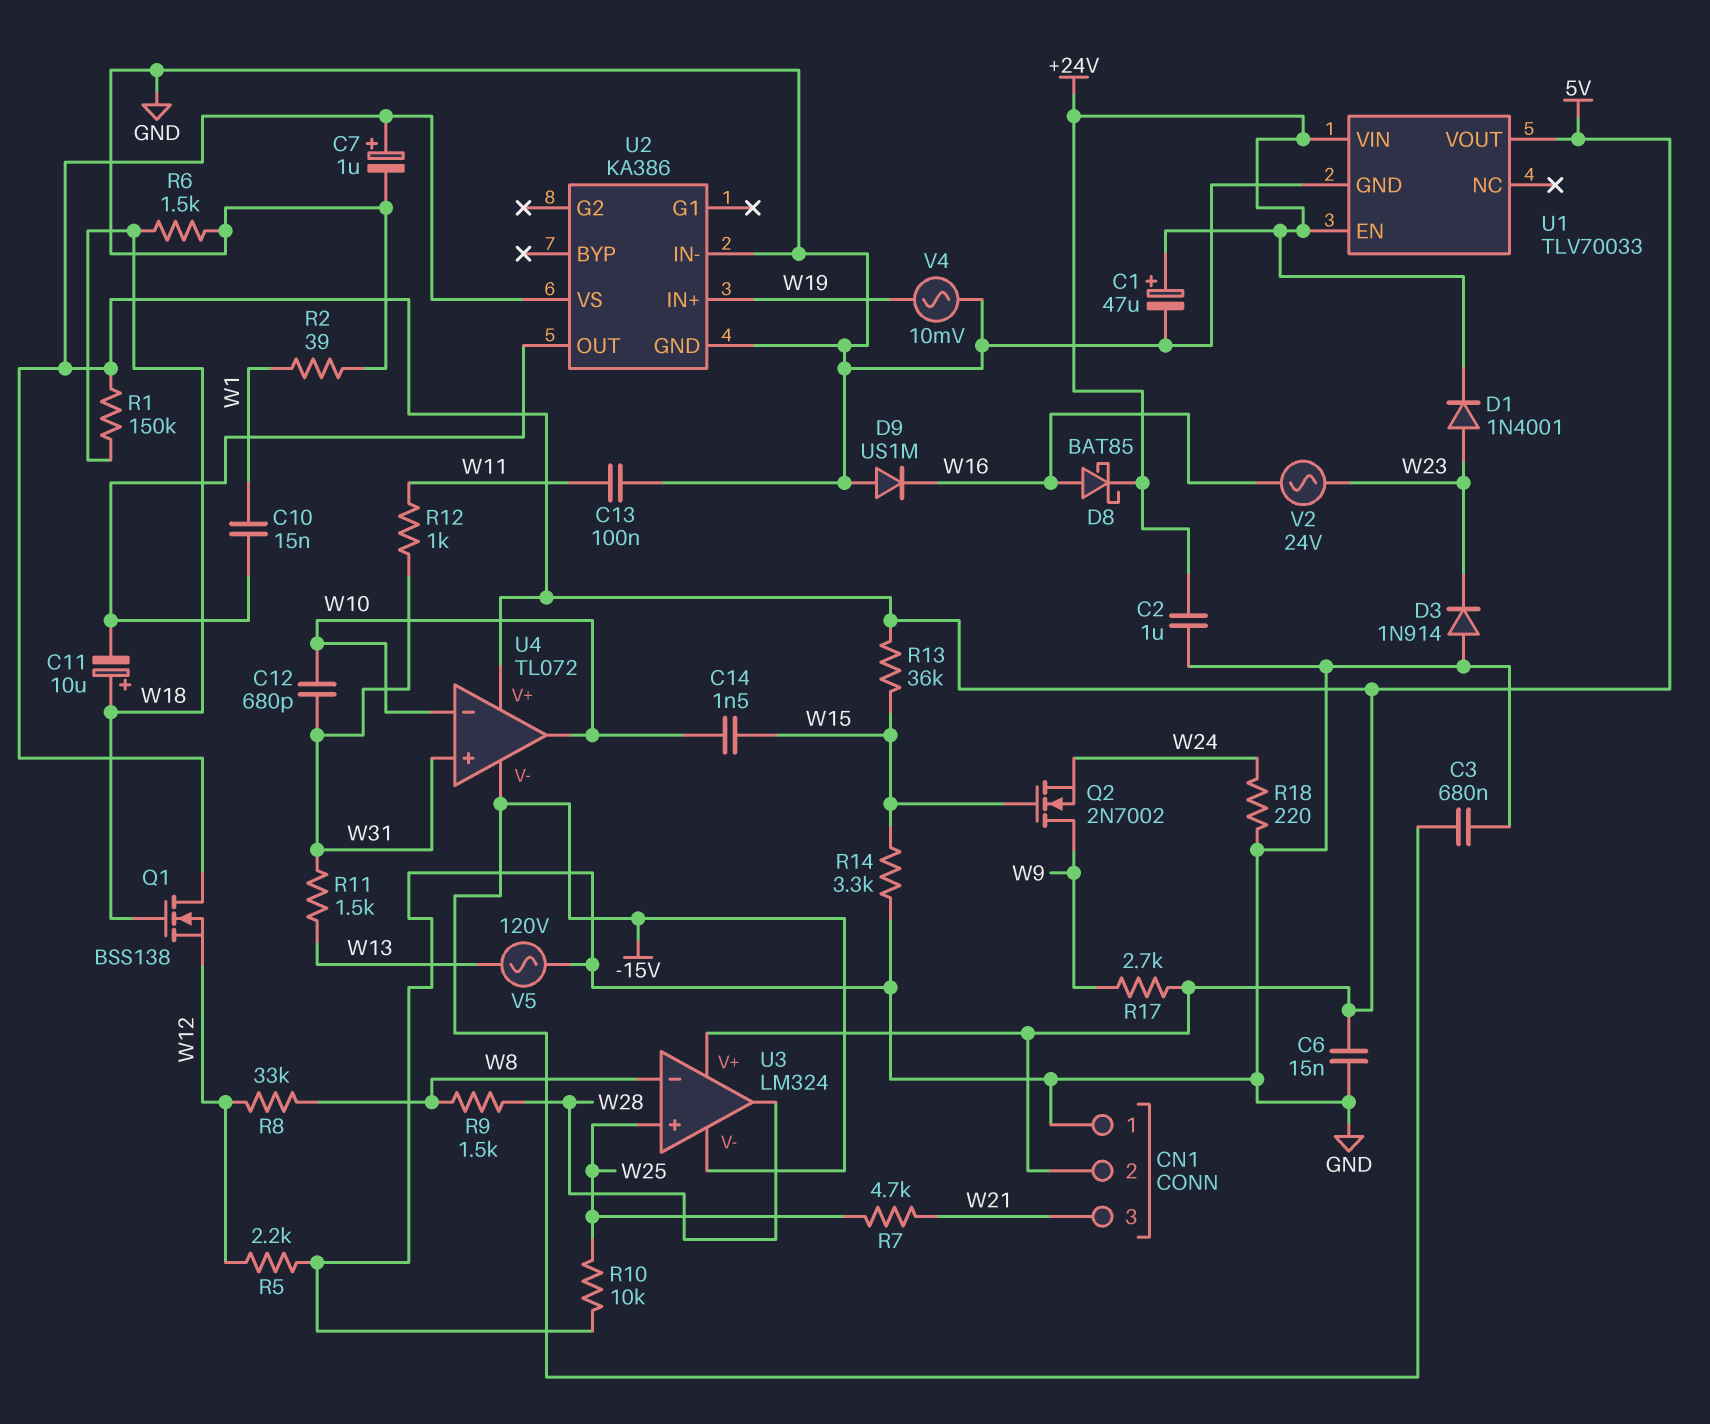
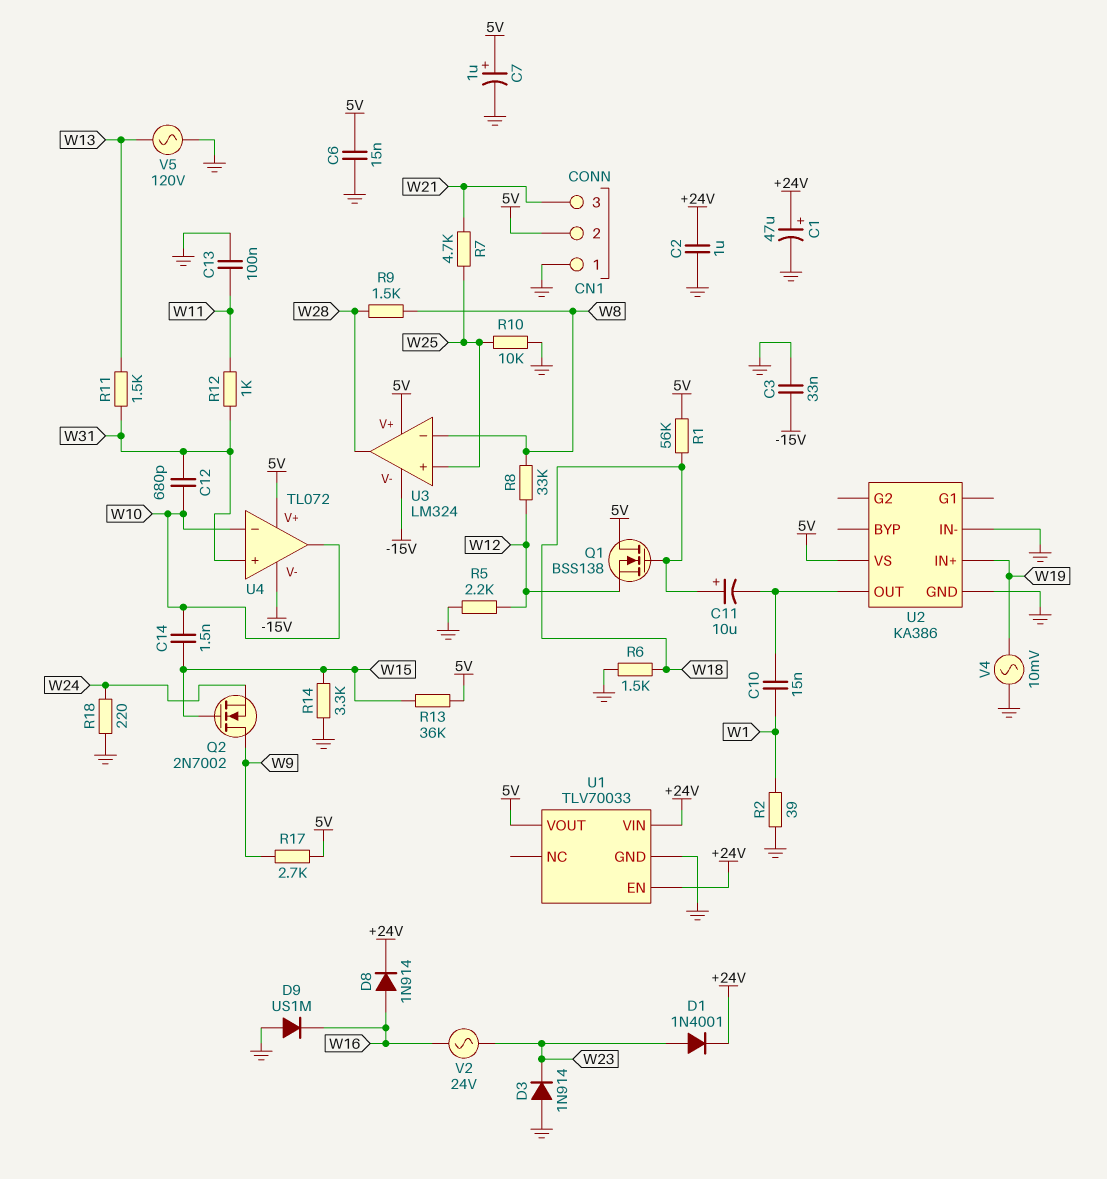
C3: 680nF (-15V, GND) -> 33nF (-15V, GND)
D8: schottky BAT85 (A W16, K +24V) -> diode 1N914 (A W16, K +24V)
R1: 150k (5V, W18) -> 56k (5V, W18)

